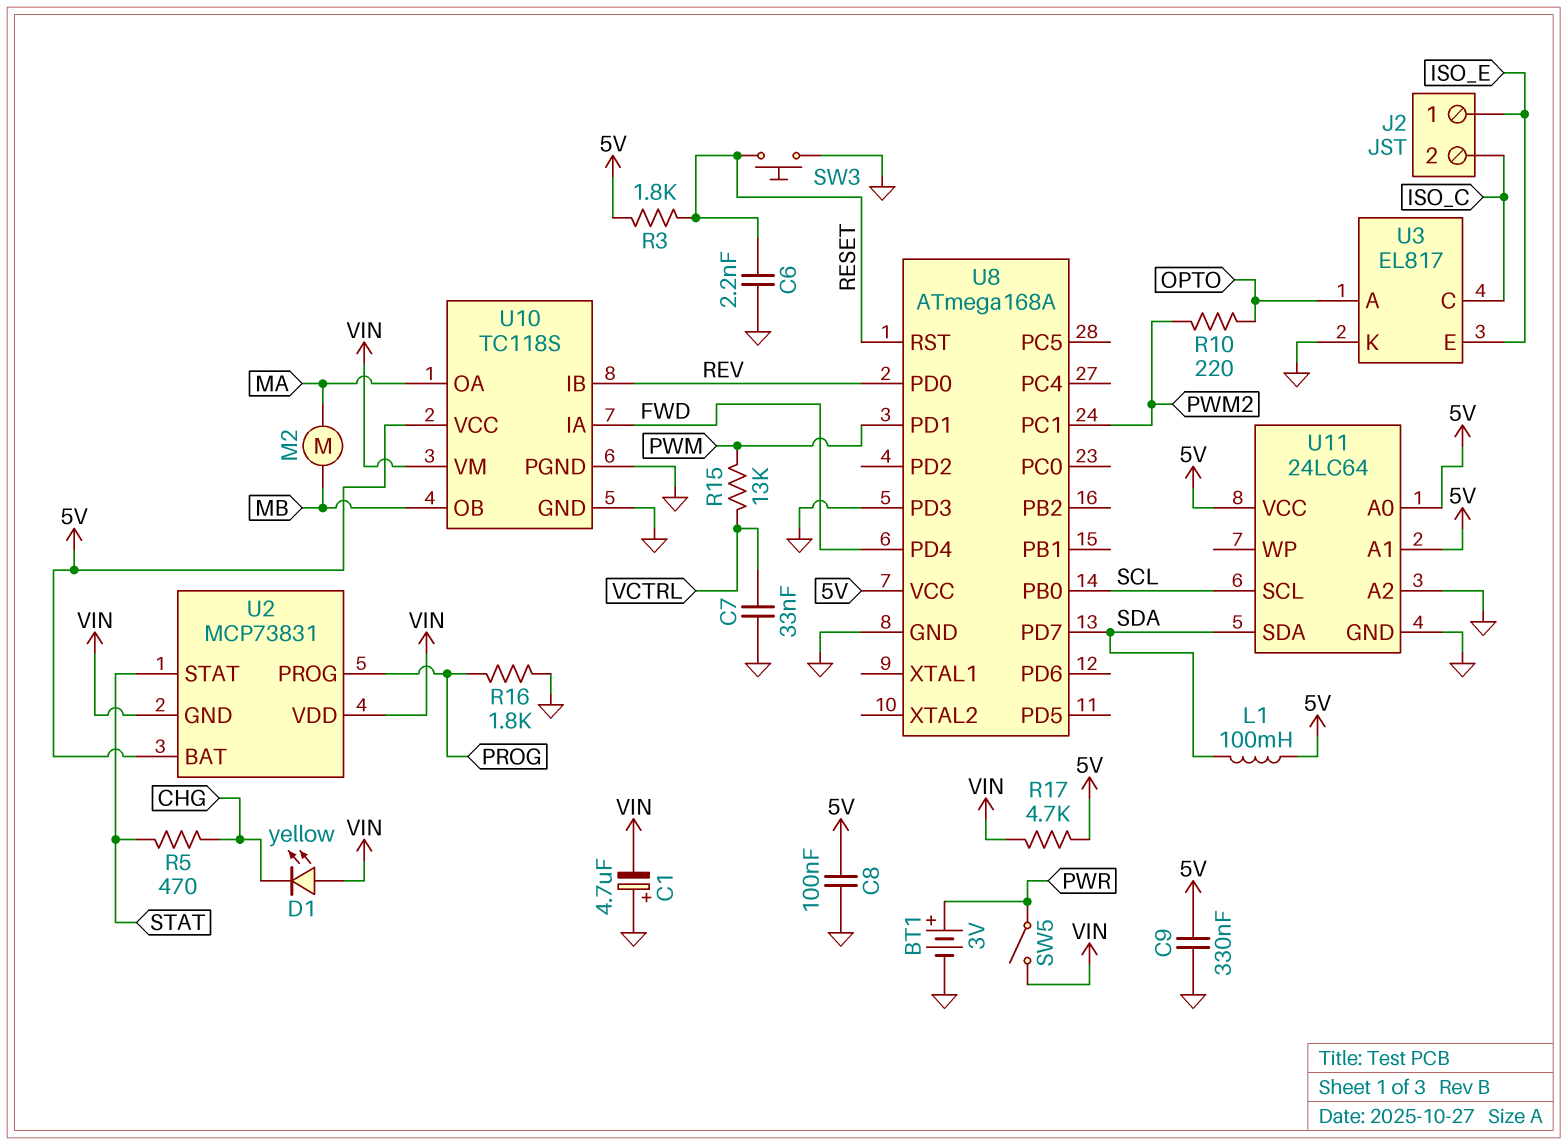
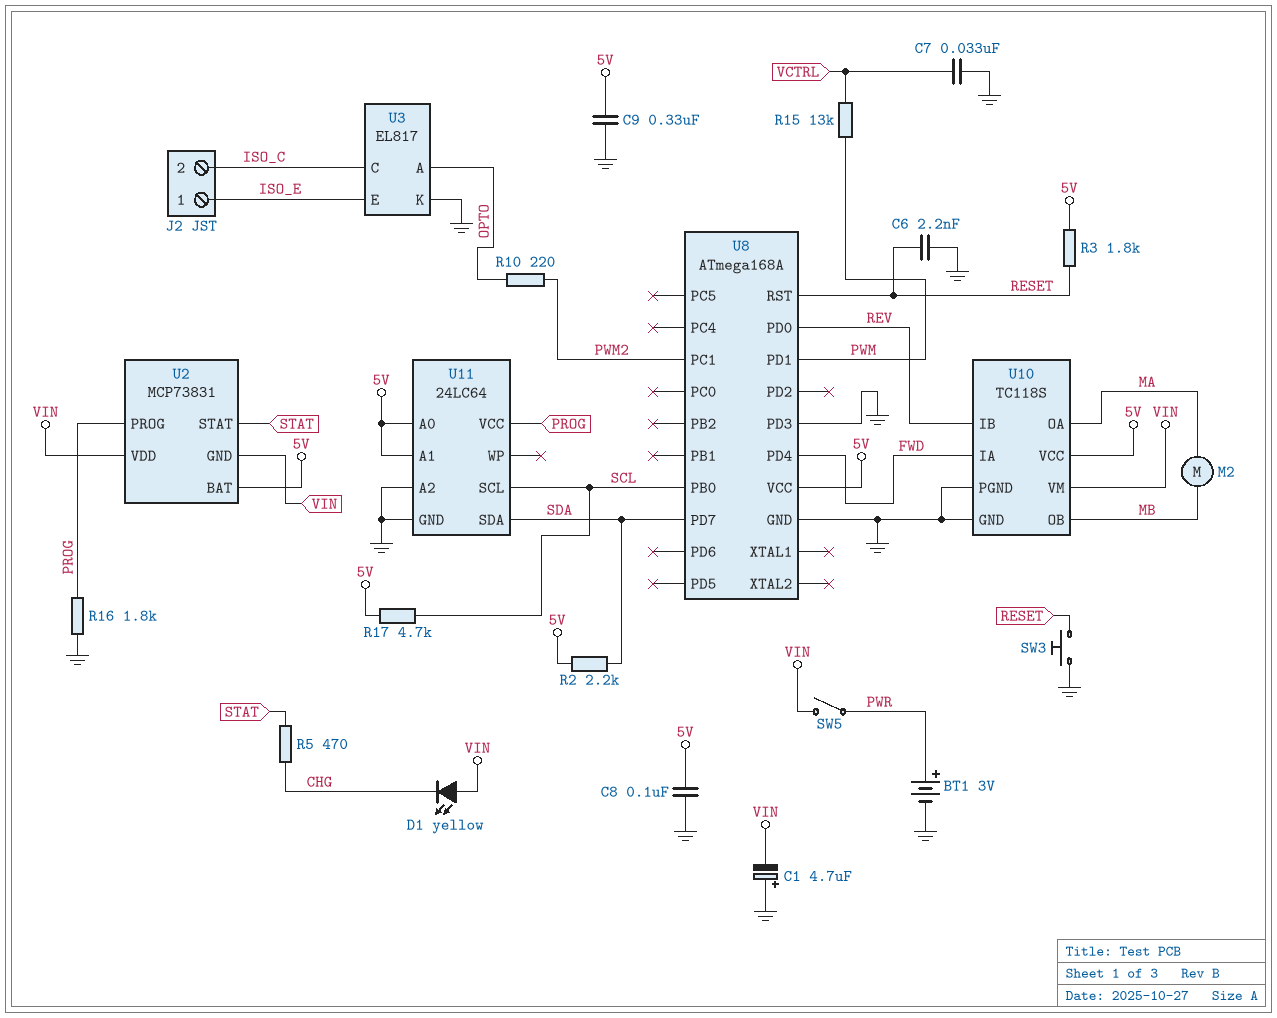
L1: 100mH (5V, SDA) -> none
R2: none -> 2.2k (5V, SDA)
R17: 4.7k (5V, VIN) -> 4.7k (5V, SCL)
U11 pin VCC: 5V -> PROG

